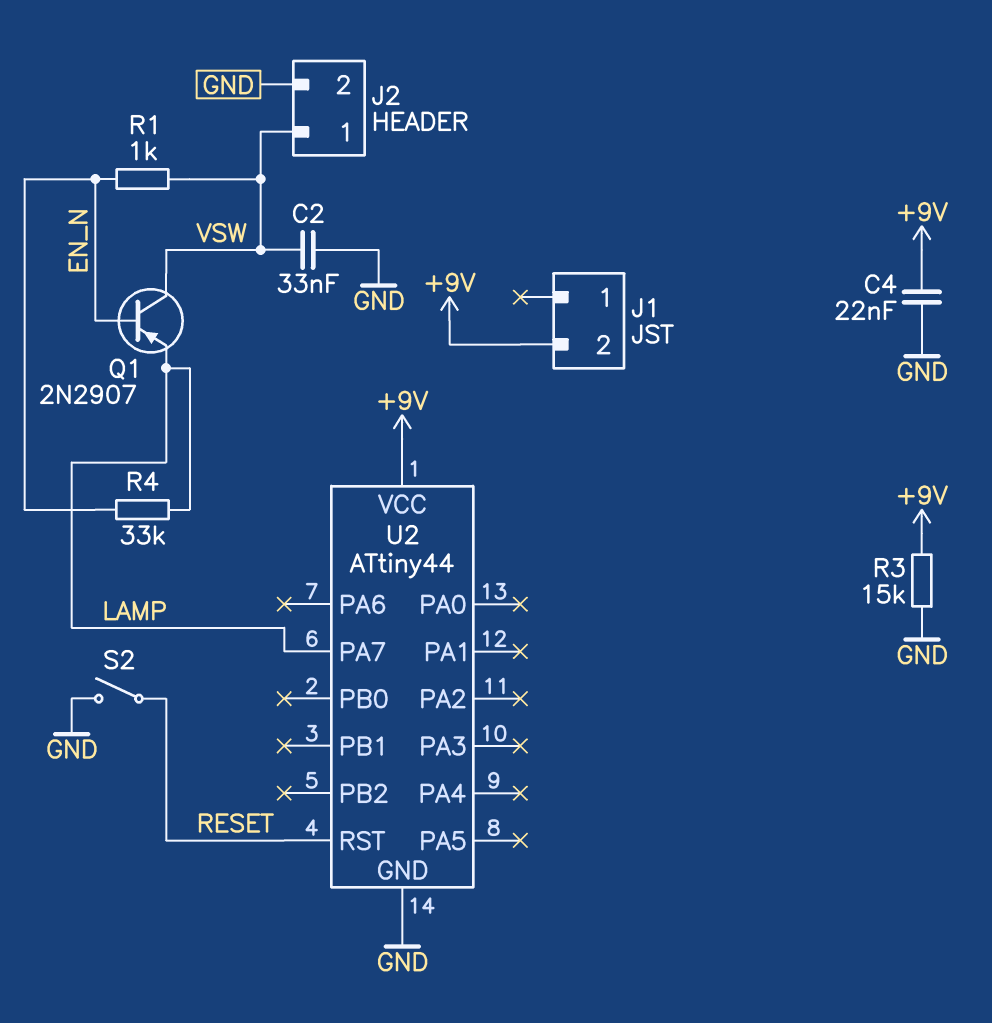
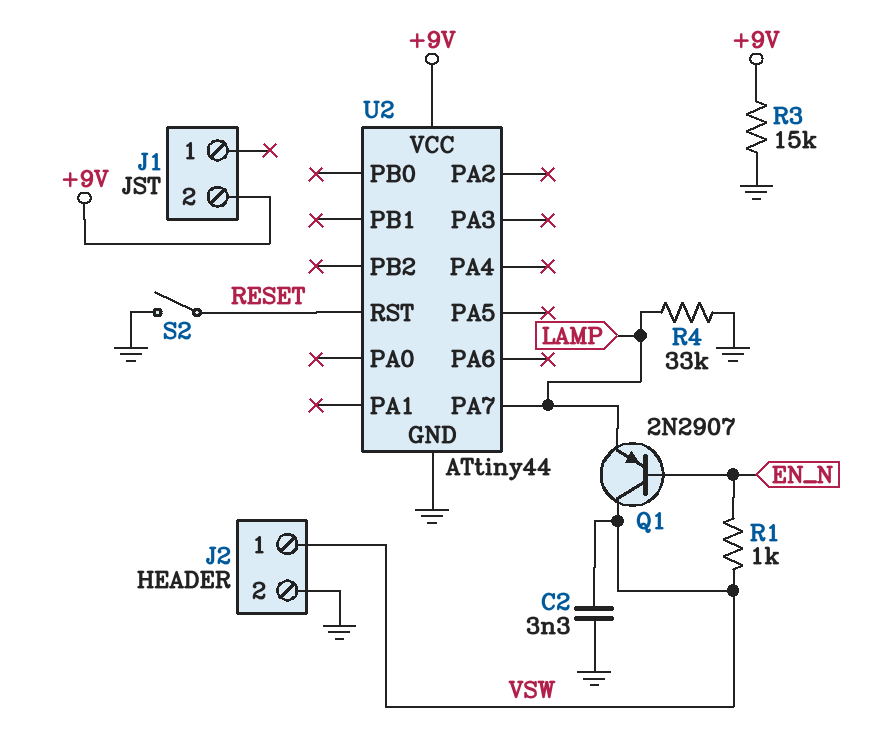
C2: 33nF (GND, VSW) -> 3.3nF (GND, VSW)
C4: 22nF (+9V, GND) -> none
R4: 33k (EN_N, LAMP) -> 33k (GND, LAMP)

